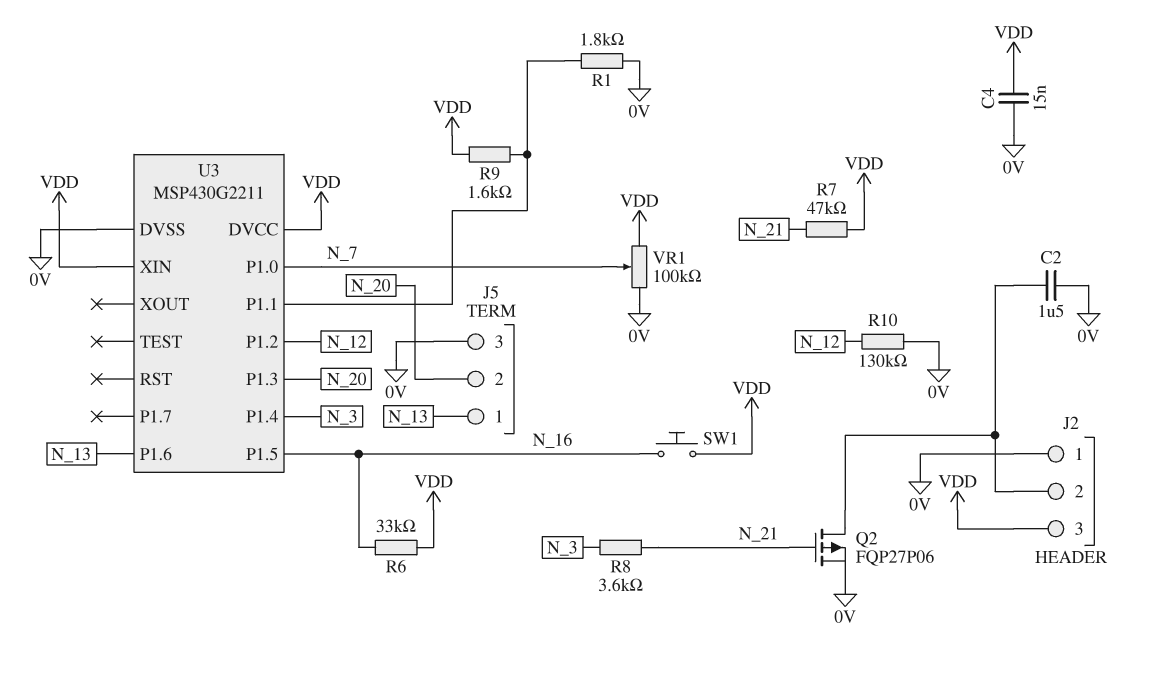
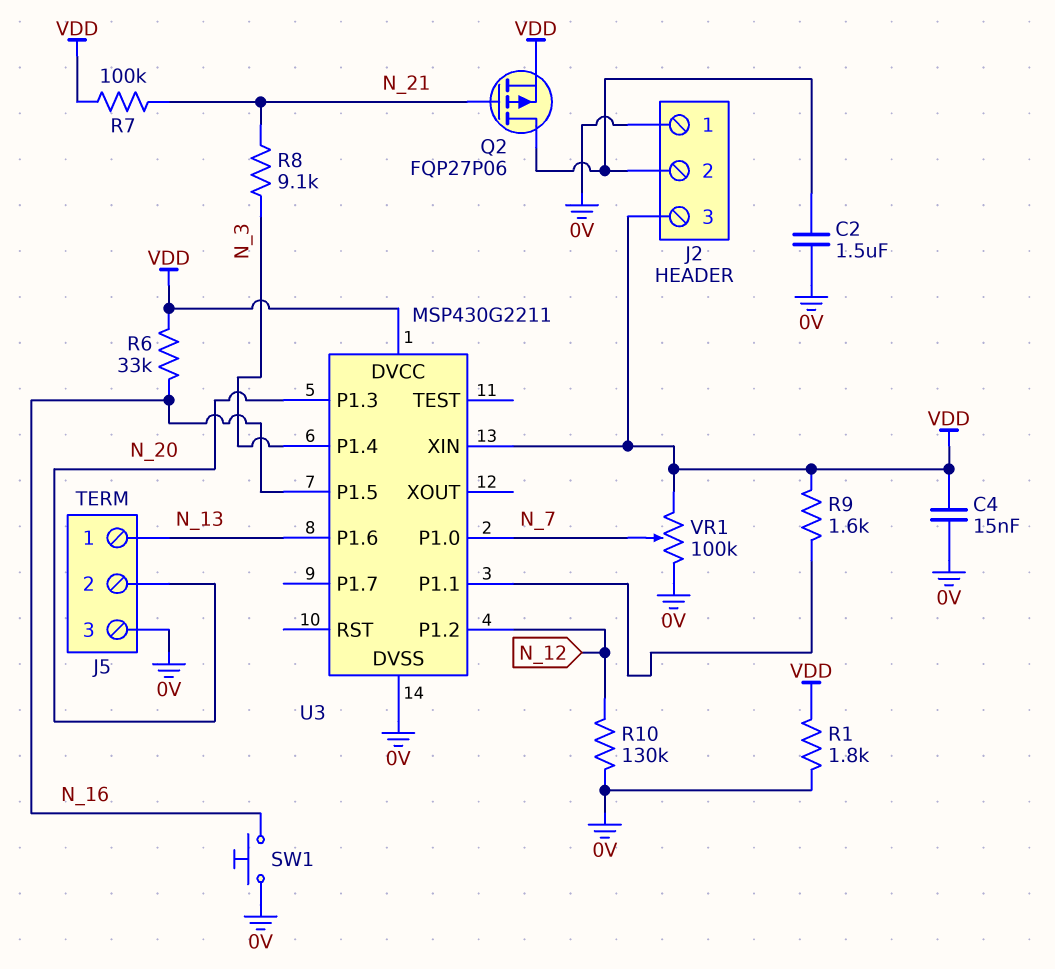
Q2: PMOS FQP27P06 (G N_21, D J2/2, S 0V) -> PMOS FQP27P06 (G N_21, D J2/2, S VDD)
R1: 1.8k (0V, U3/P1.1) -> 1.8k (0V, VDD)
R7: 47k (N_21, VDD) -> 100k (N_21, VDD)
R8: 3.6k (N_3, N_21) -> 9.1k (N_3, N_21)
SW1: button (N_16, VDD) -> button (0V, N_16)

